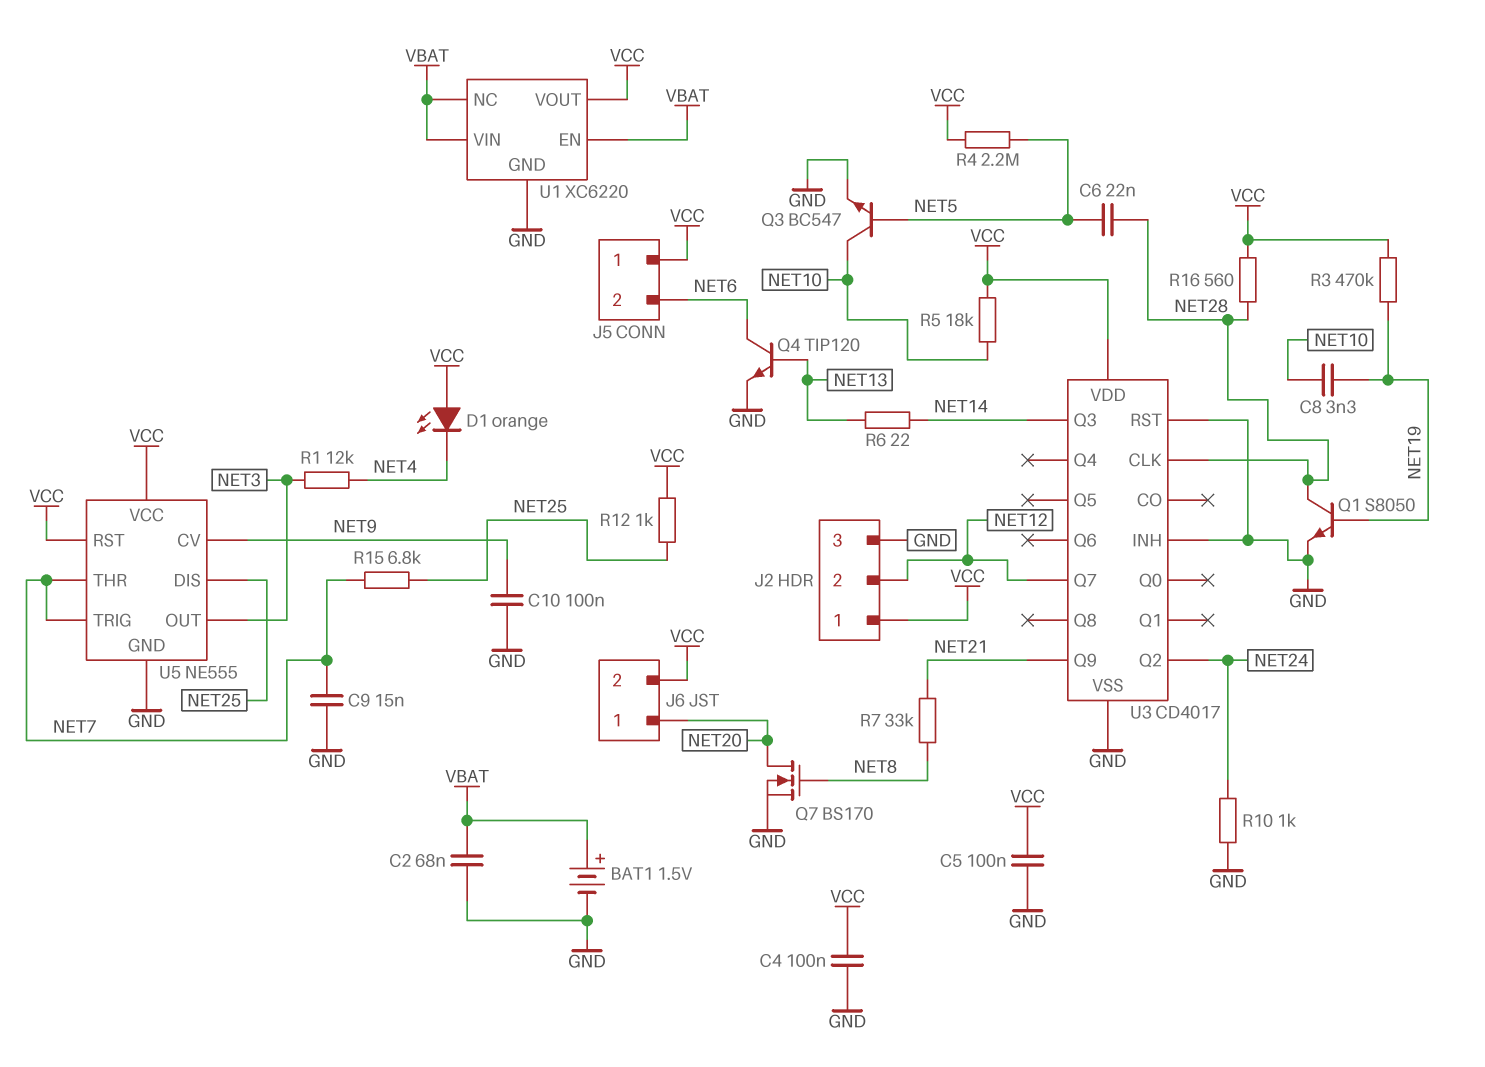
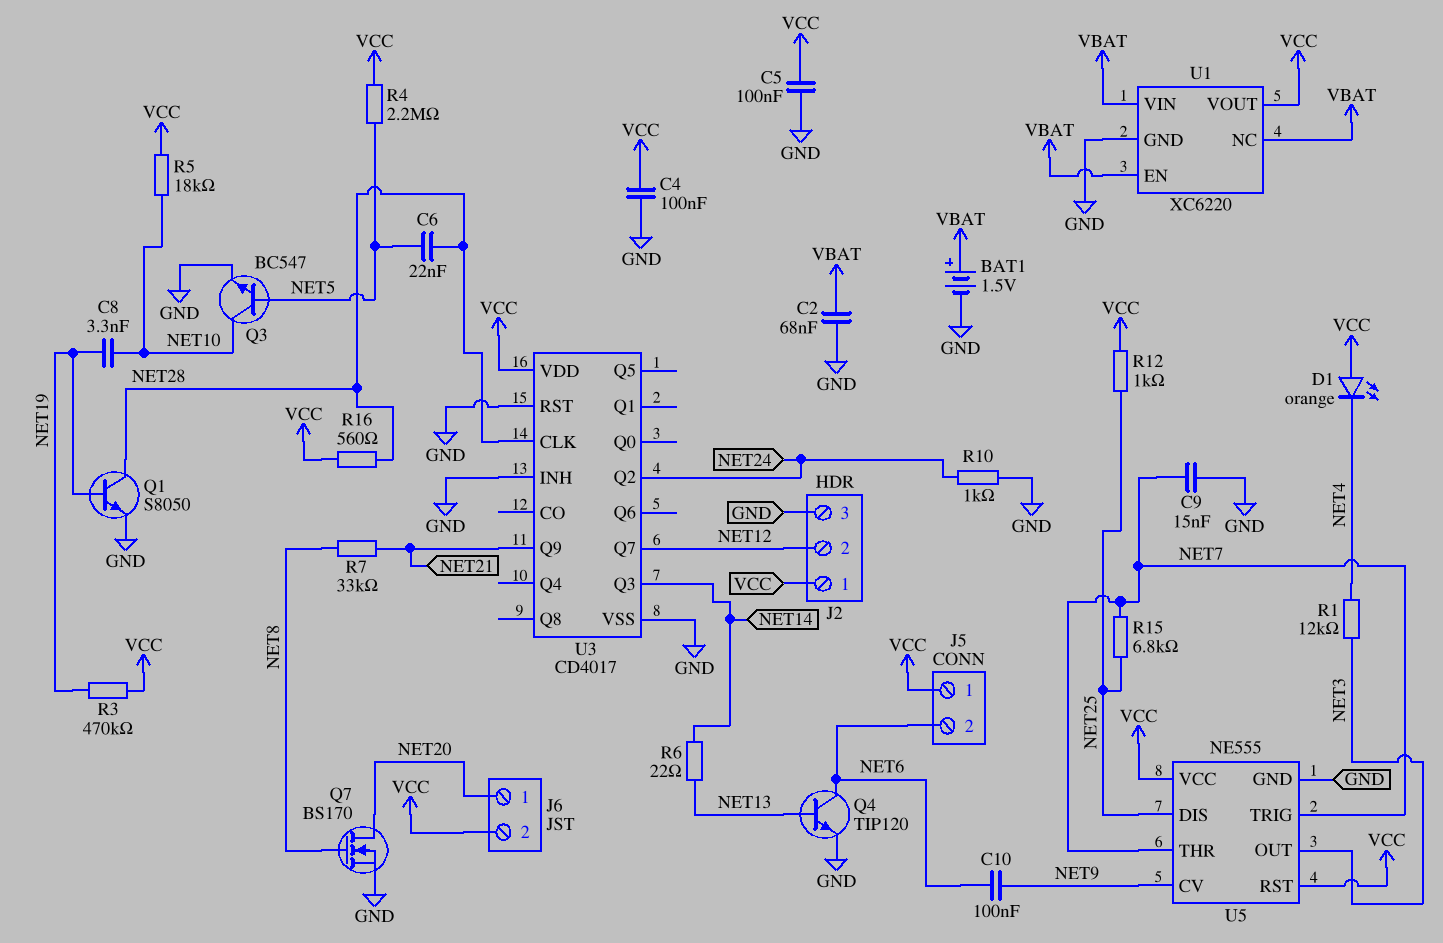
C10: 100nF (GND, NET9) -> 100nF (NET6, NET9)

